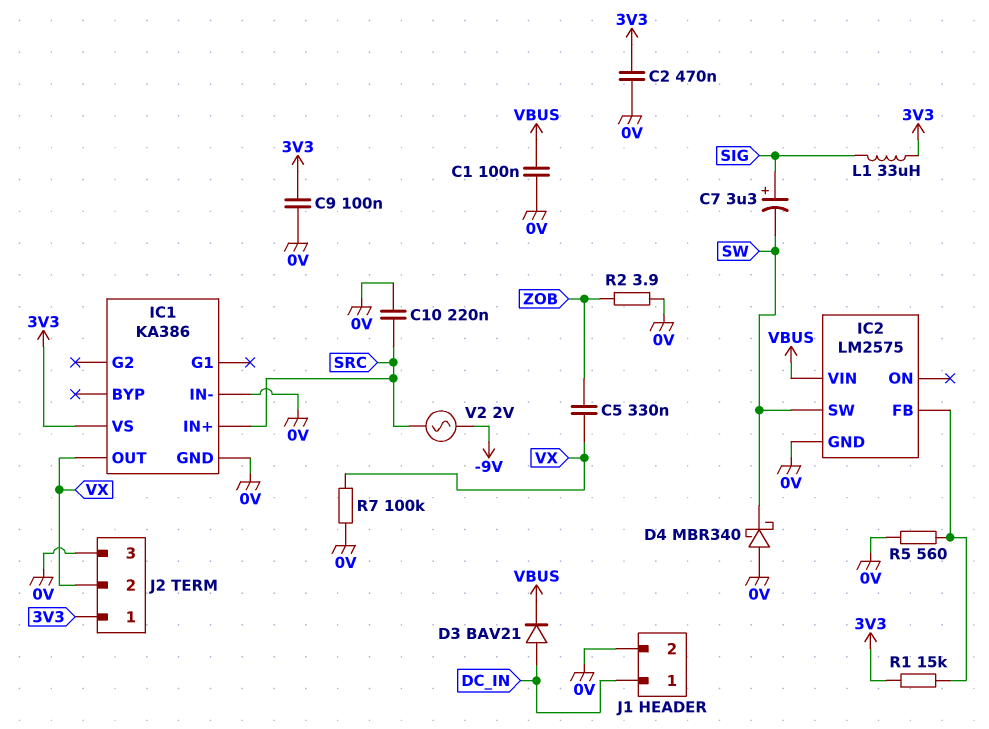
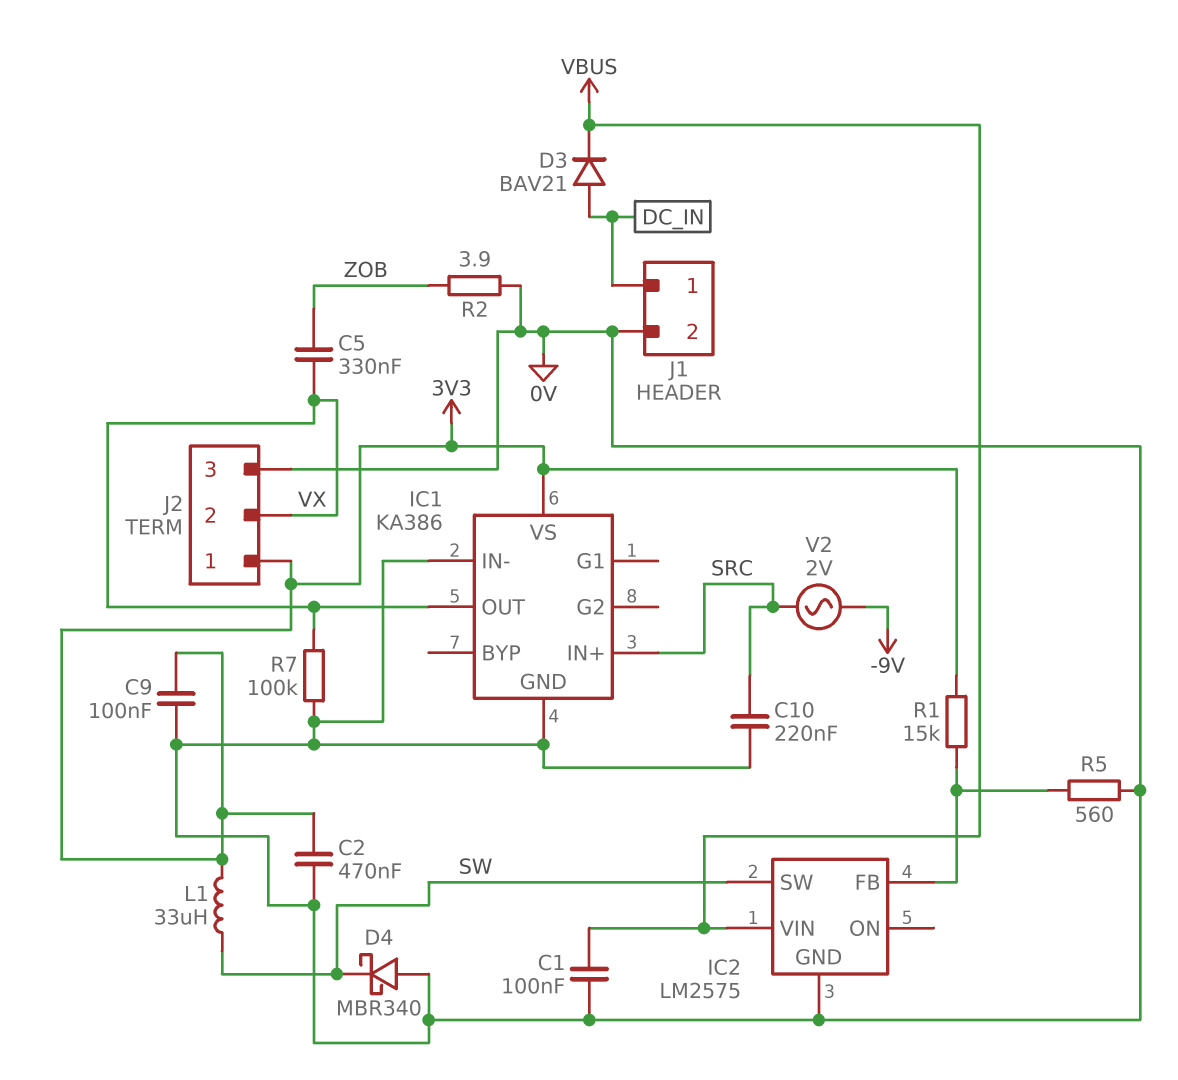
C7: 3.3uF (plus SIG, minus SW) -> none
L1: 33uH (3V3, SIG) -> 33uH (3V3, SW)

